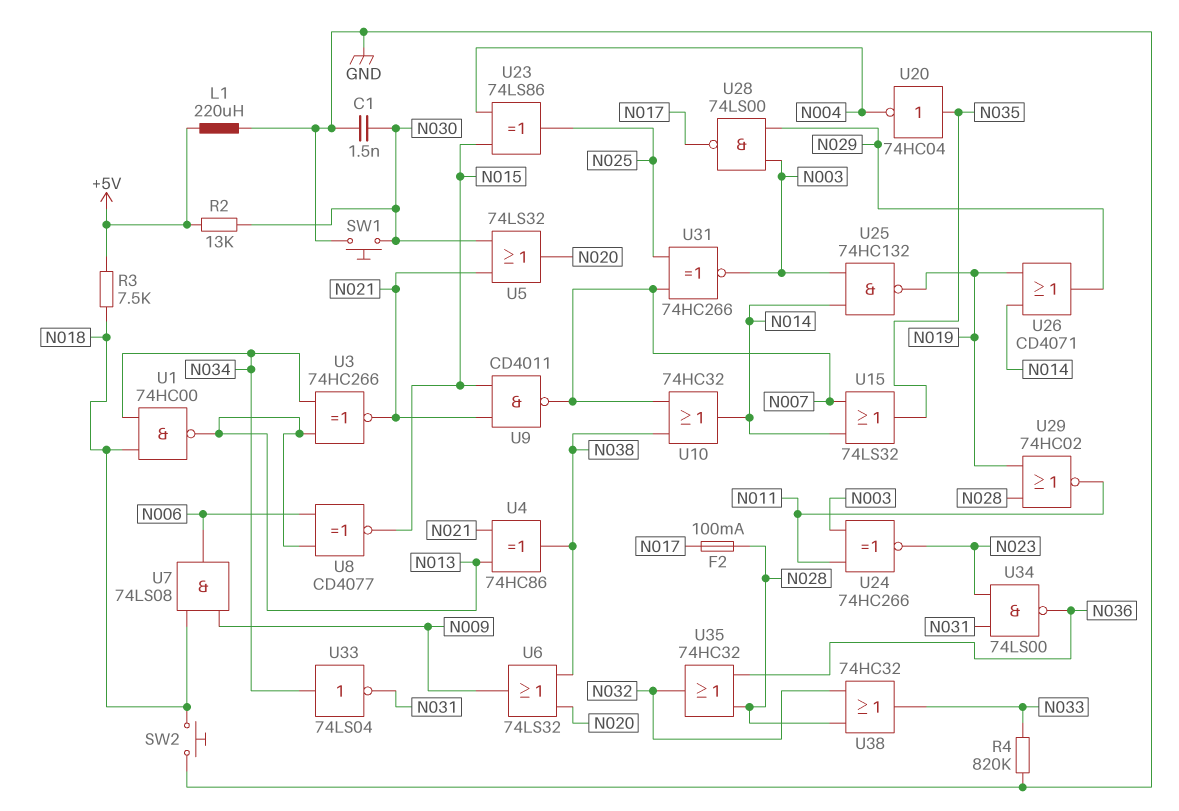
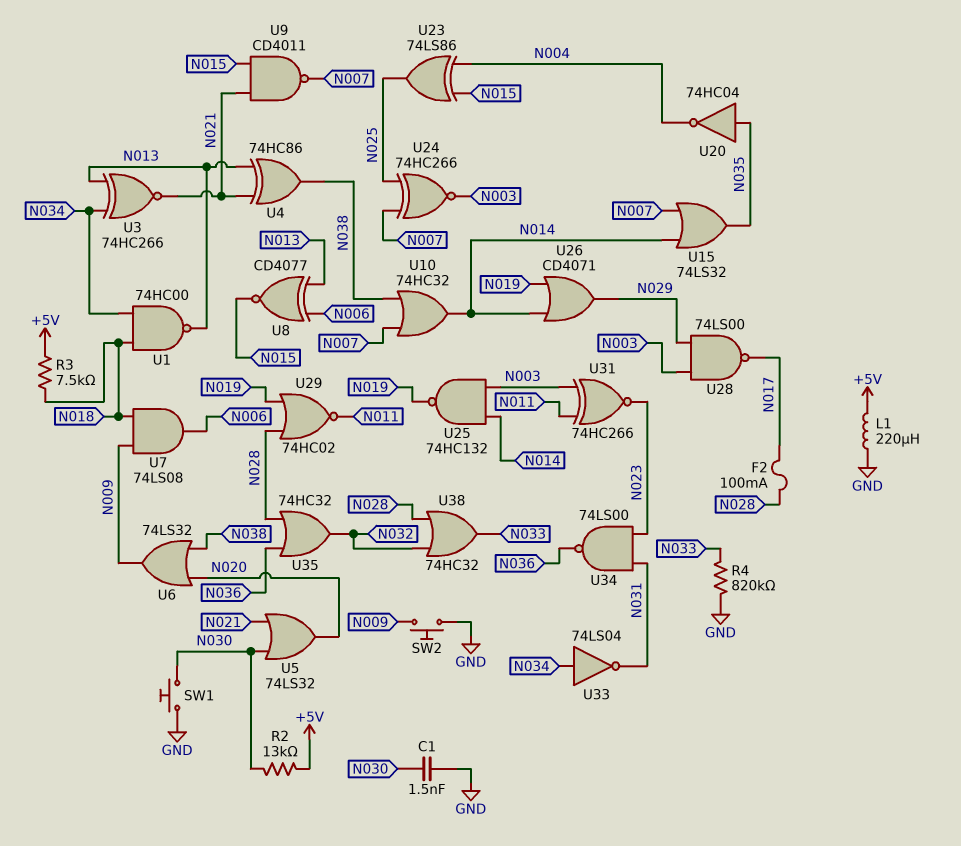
SW2: button (GND, N018) -> button (GND, N009)
U24: XNOR 74HC266 (in N003, in N011, out N023) -> XNOR 74HC266 (in N007, in N025, out N003)
U31: XNOR 74HC266 (in N007, in N025, out N003) -> XNOR 74HC266 (in N003, in N011, out N023)

